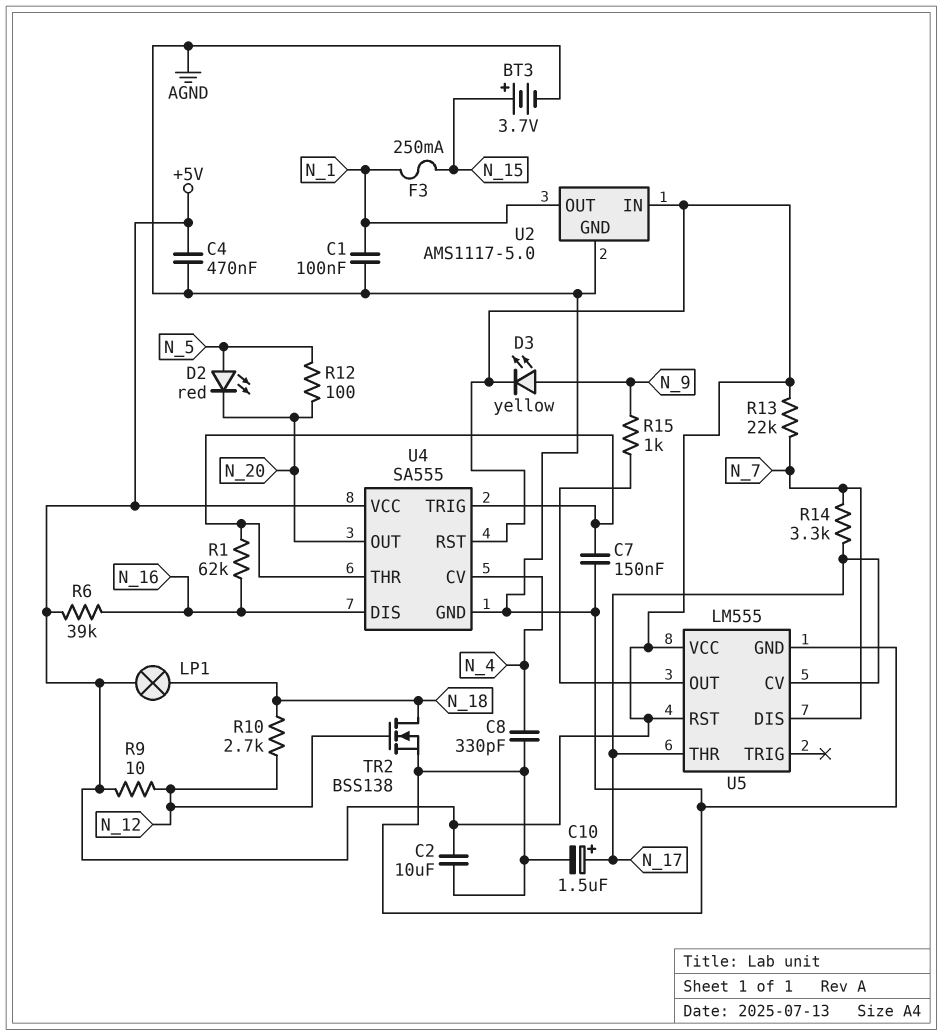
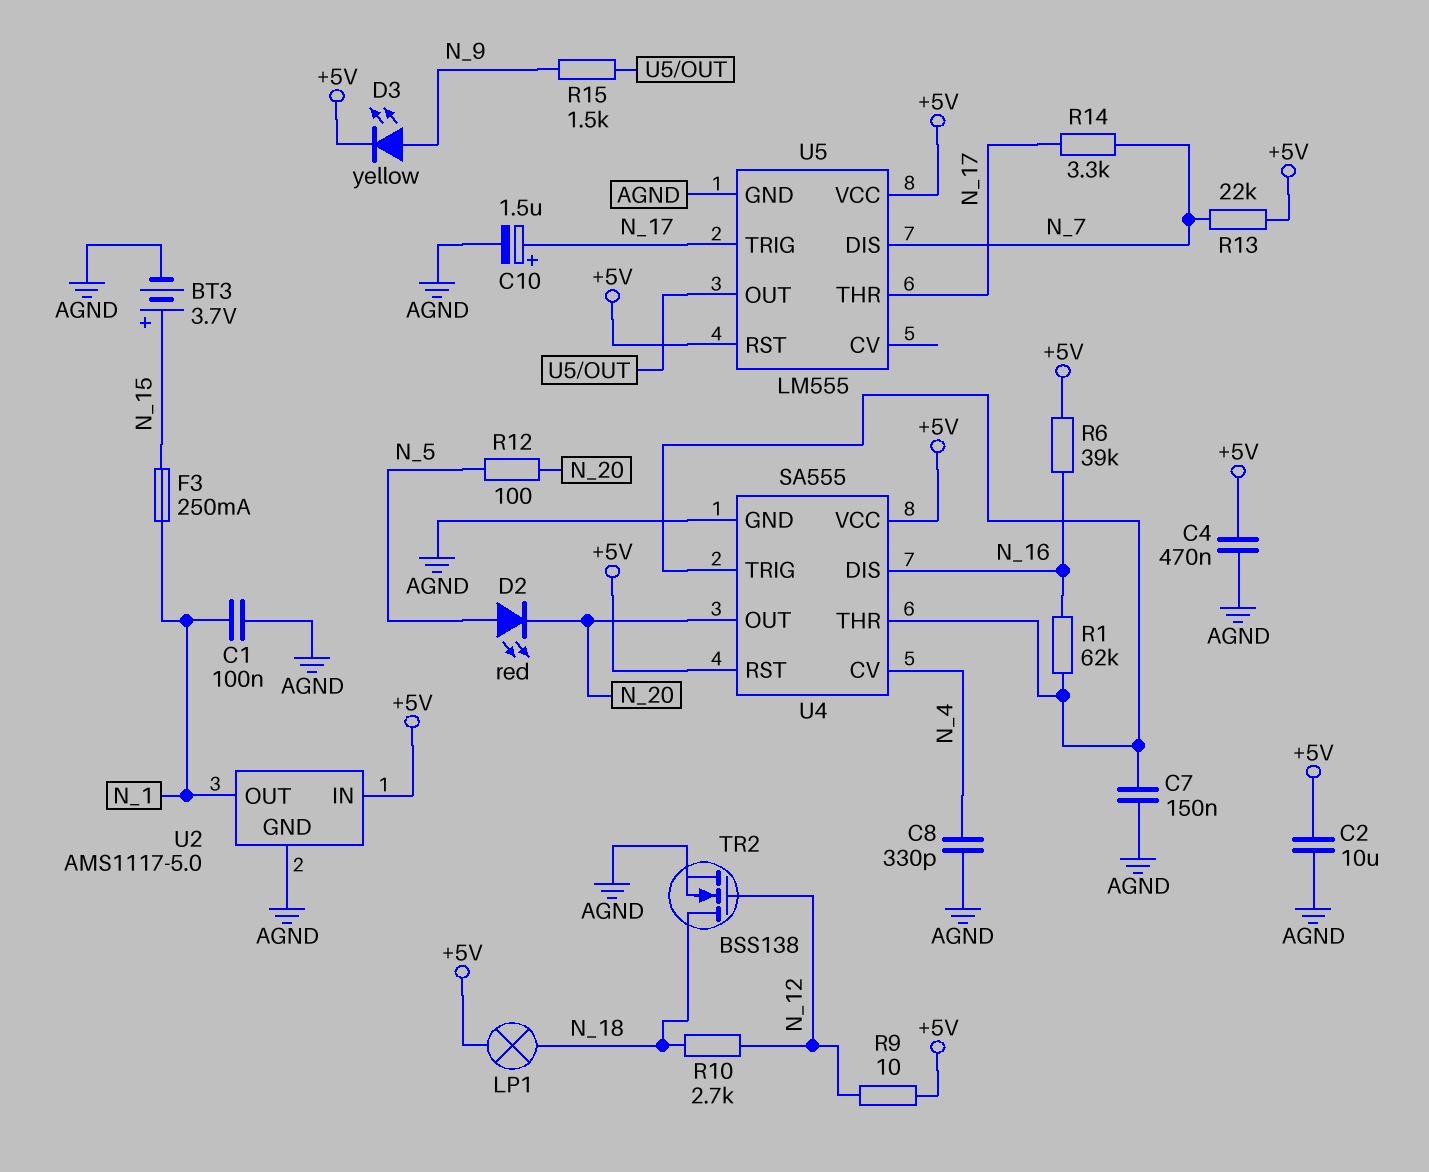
R15: 1k (N_9, U5/OUT) -> 1.5k (N_9, U5/OUT)
U5 pin CV: N_17 -> none
U5 pin TRIG: none -> N_17

